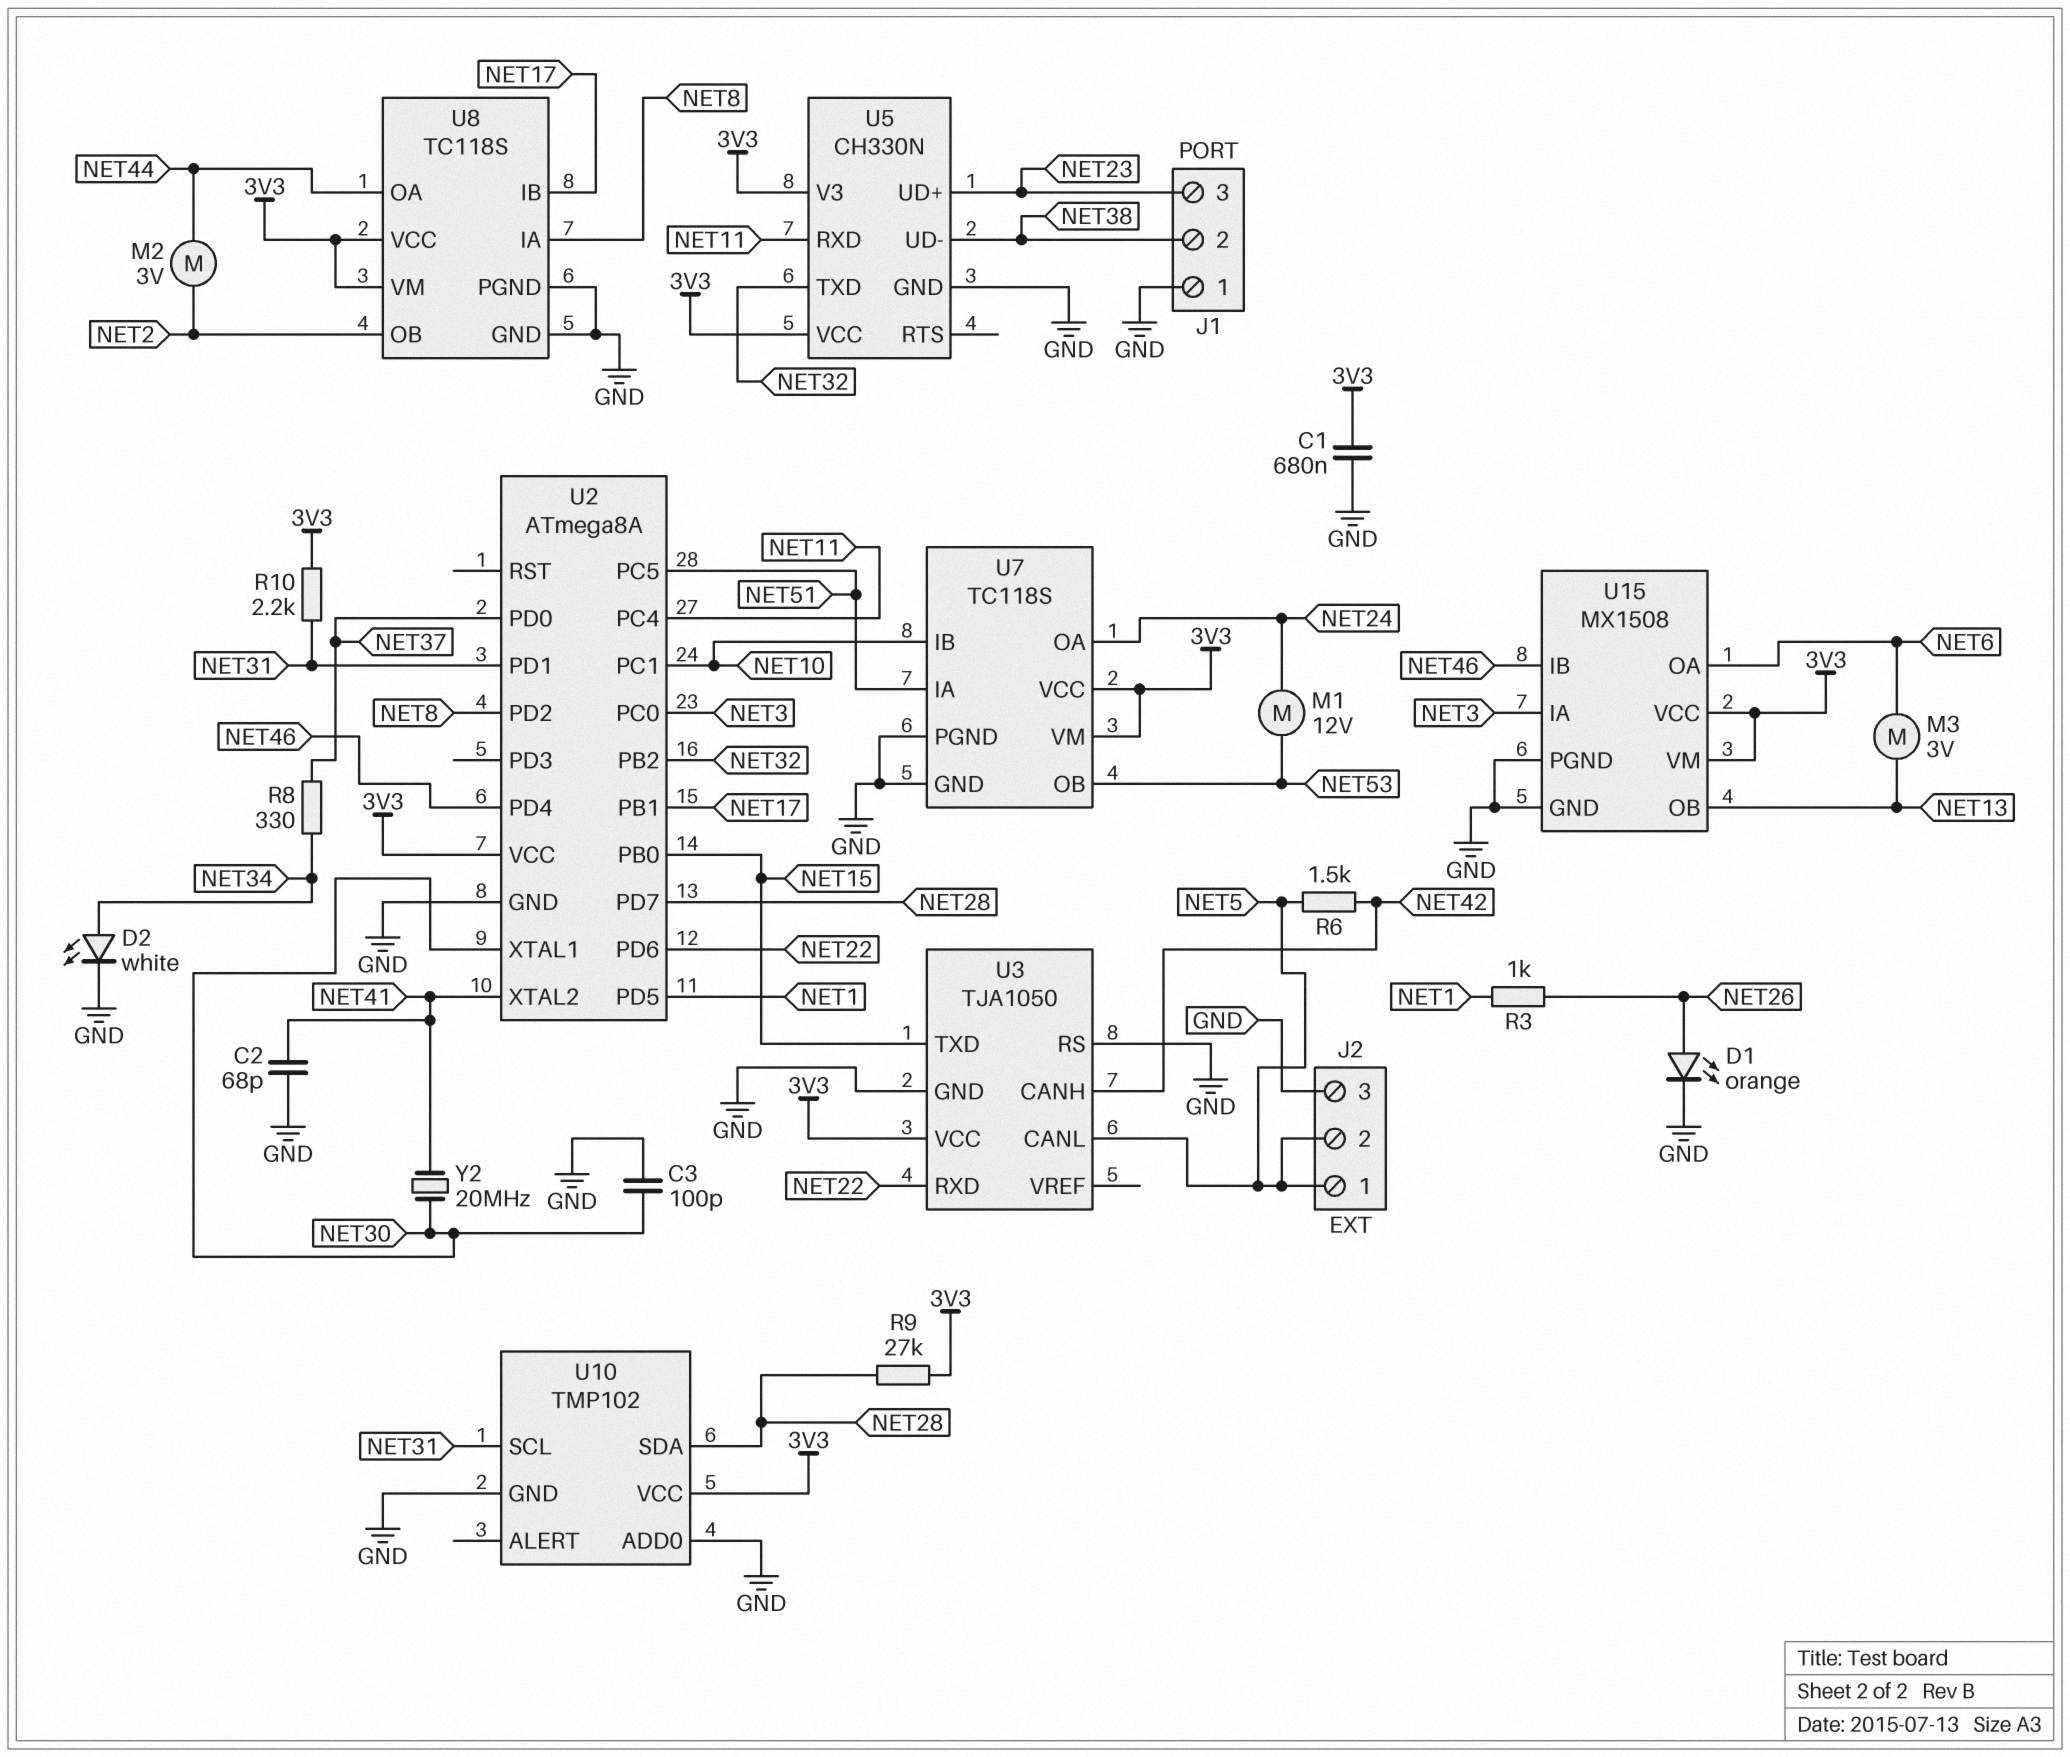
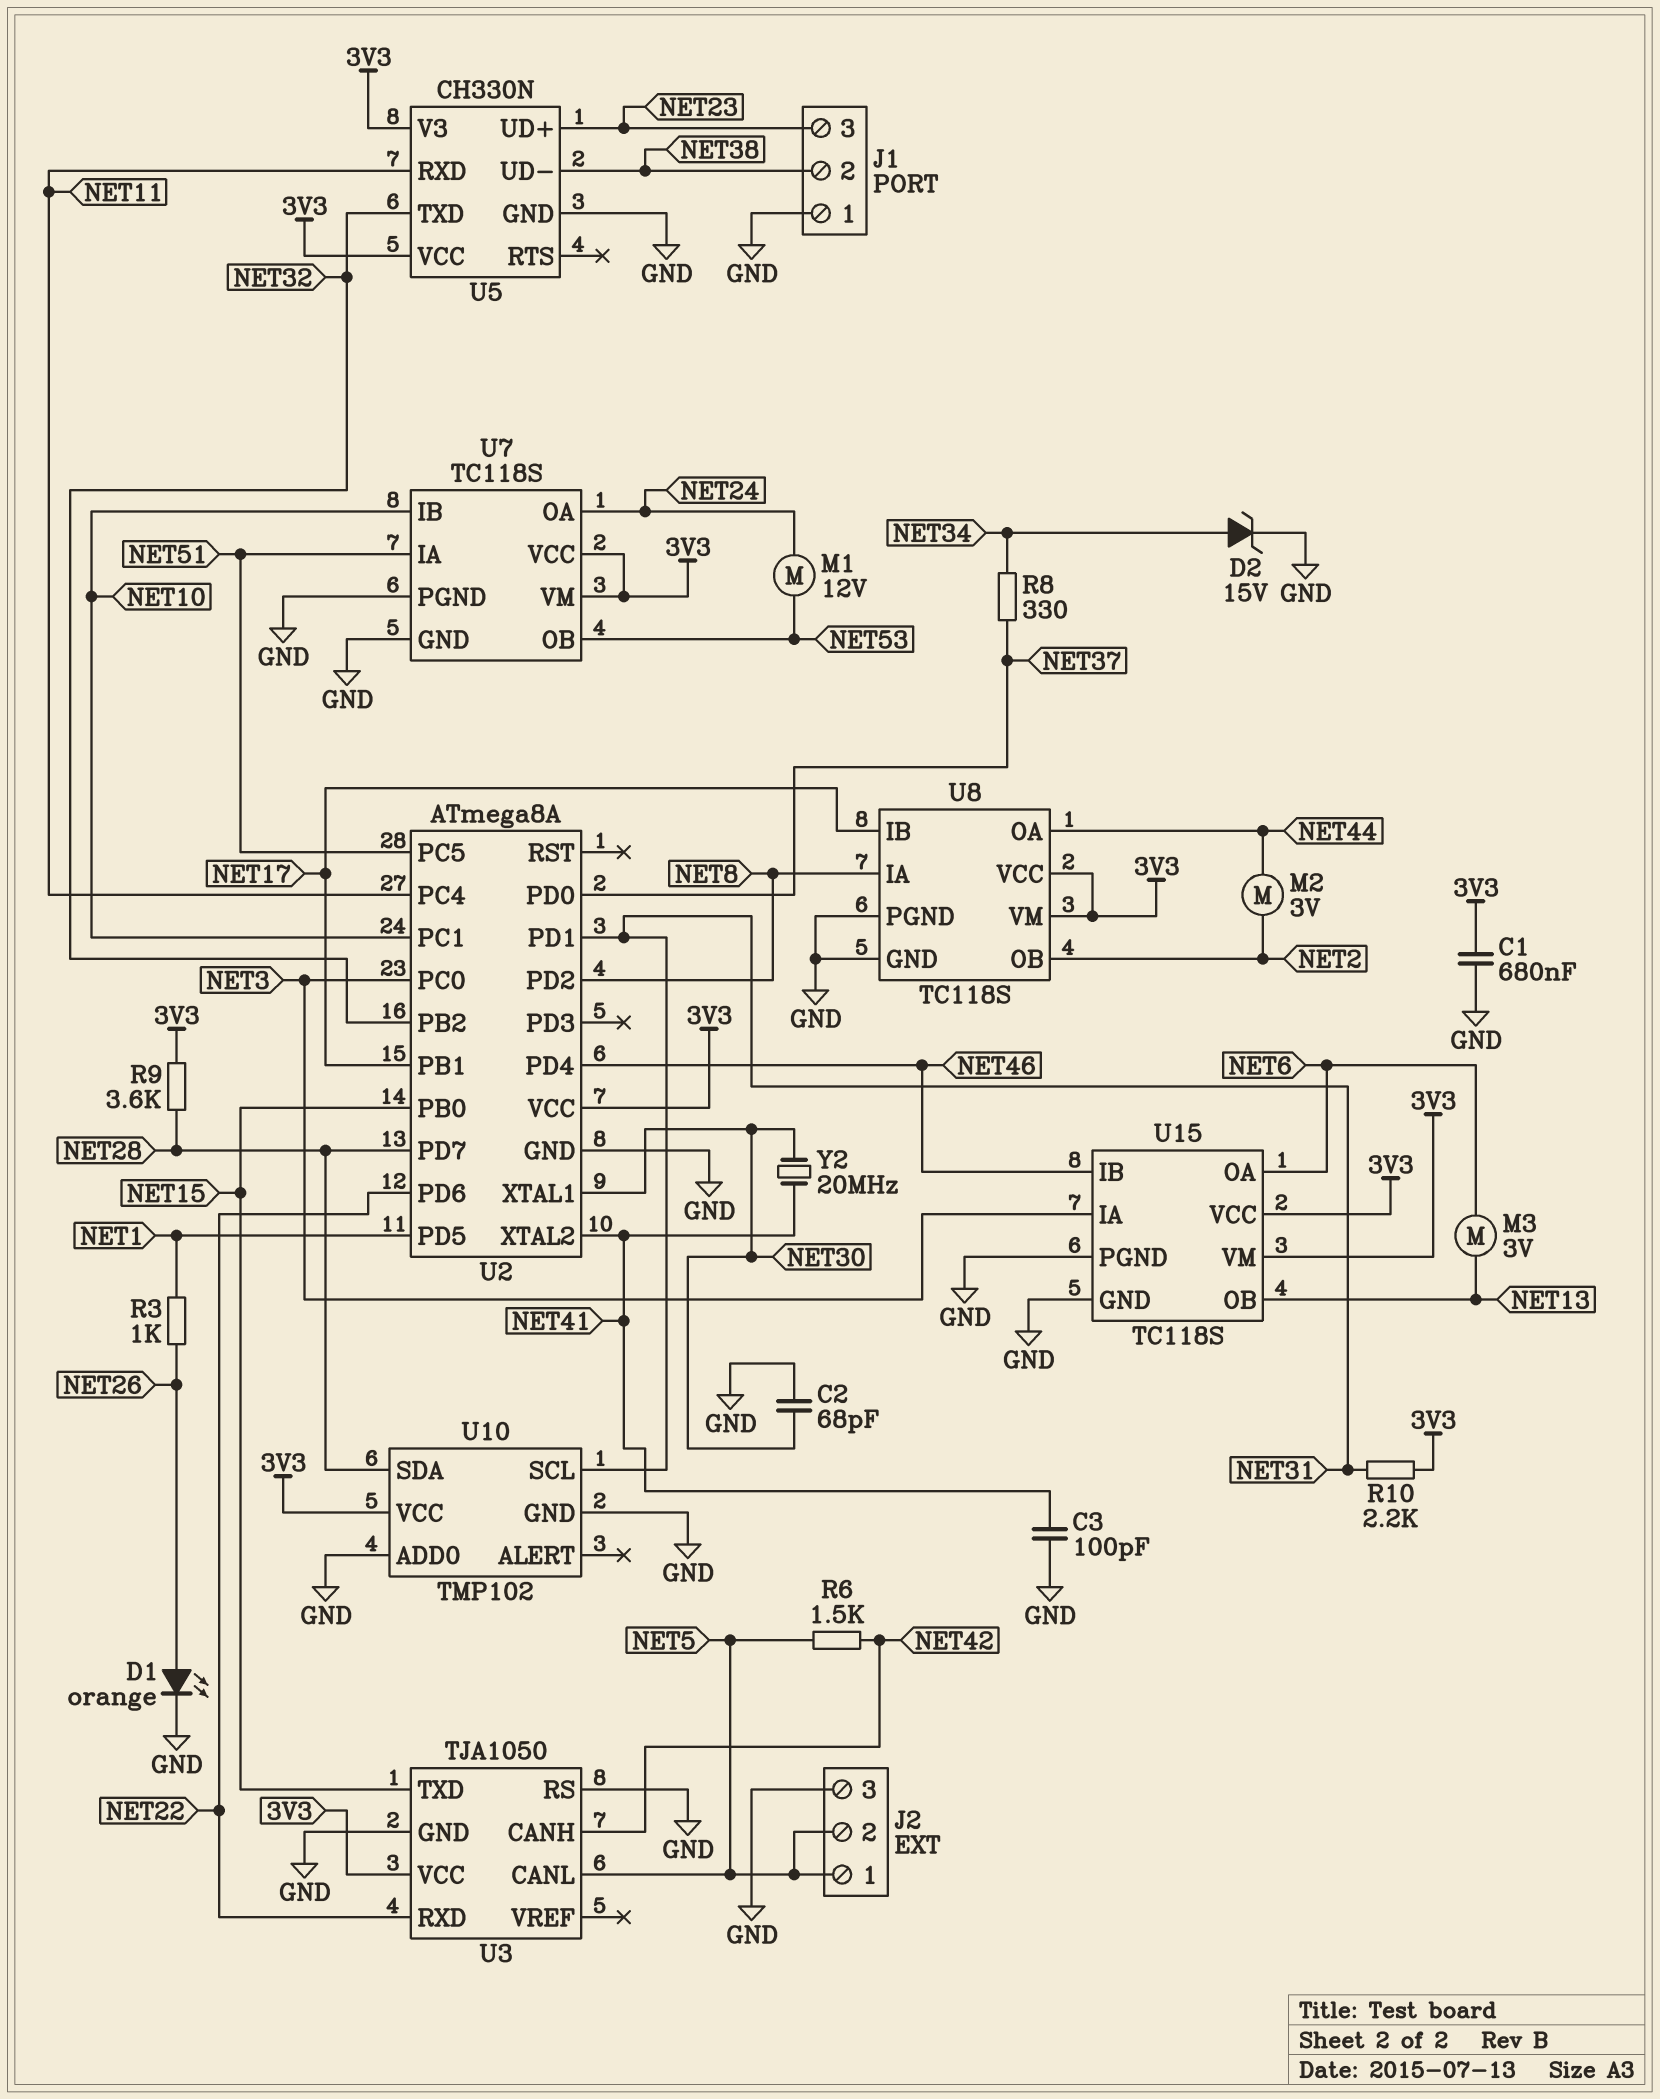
C2: 68pF (GND, NET41) -> 68pF (GND, NET30)
C3: 100pF (GND, NET30) -> 100pF (GND, NET41)
D2: LED white (A NET34, K GND) -> zener 15V (A NET34, K GND)
R9: 27k (3V3, NET28) -> 3.6k (3V3, NET28)
U15: MX1508 -> TC118S

